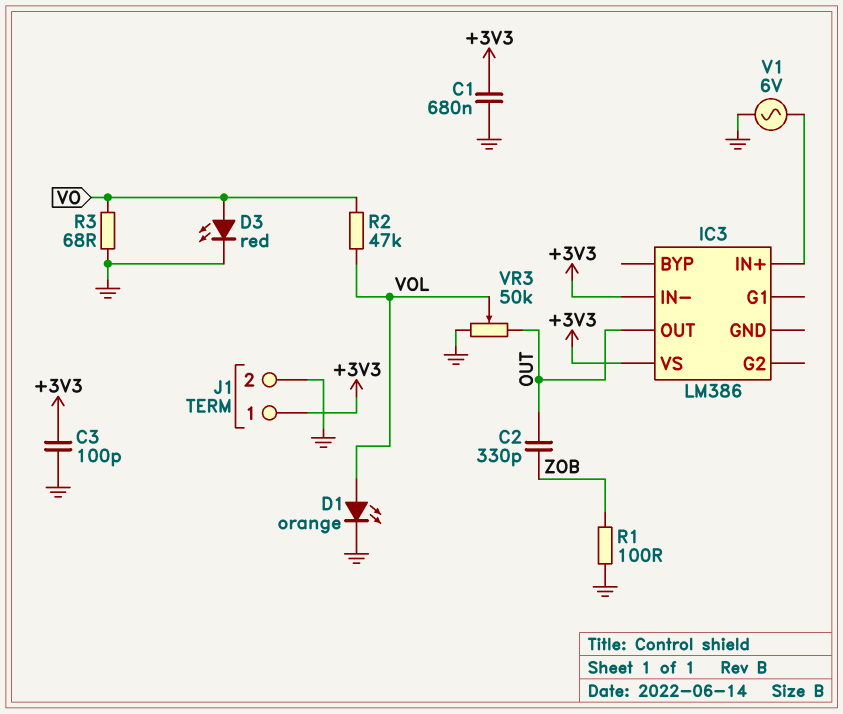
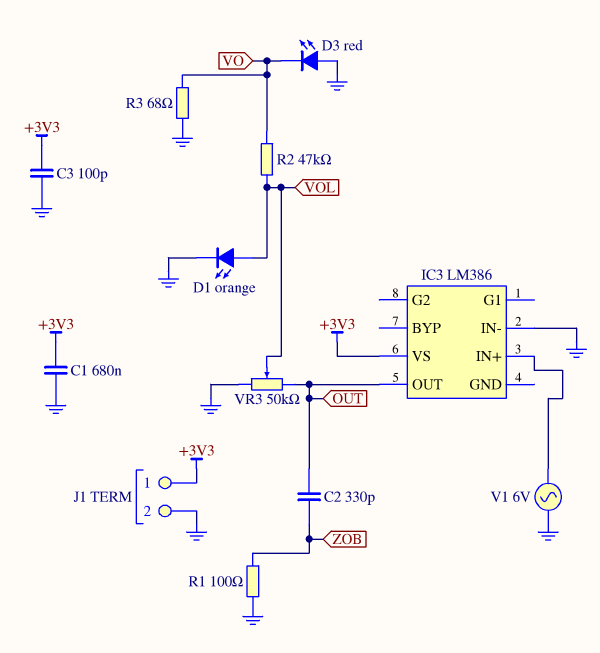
D3: LED red (A VO, K GND) -> LED red (A GND, K VO)
IC3 pin IN-: +3V3 -> GND

